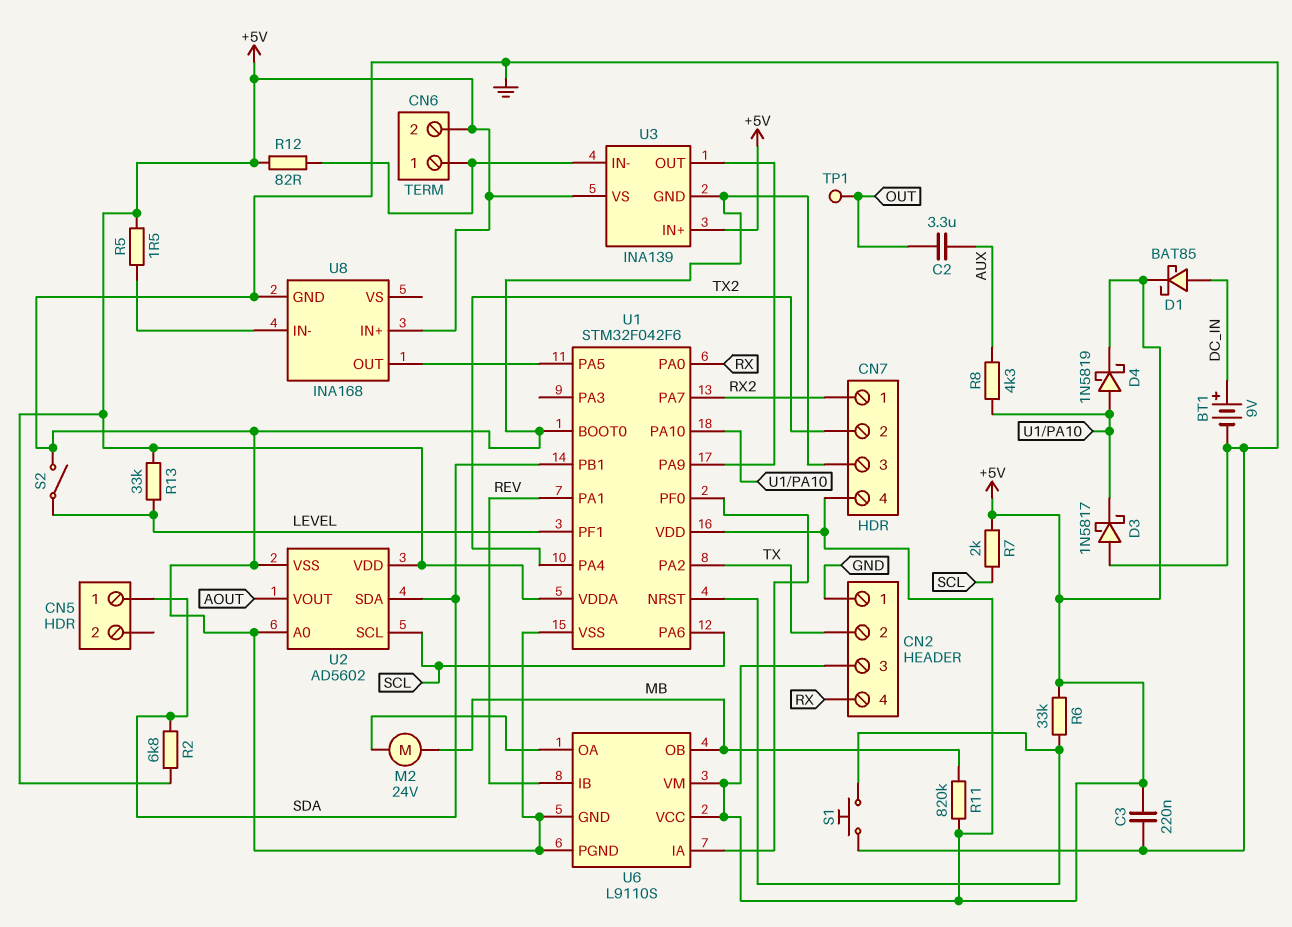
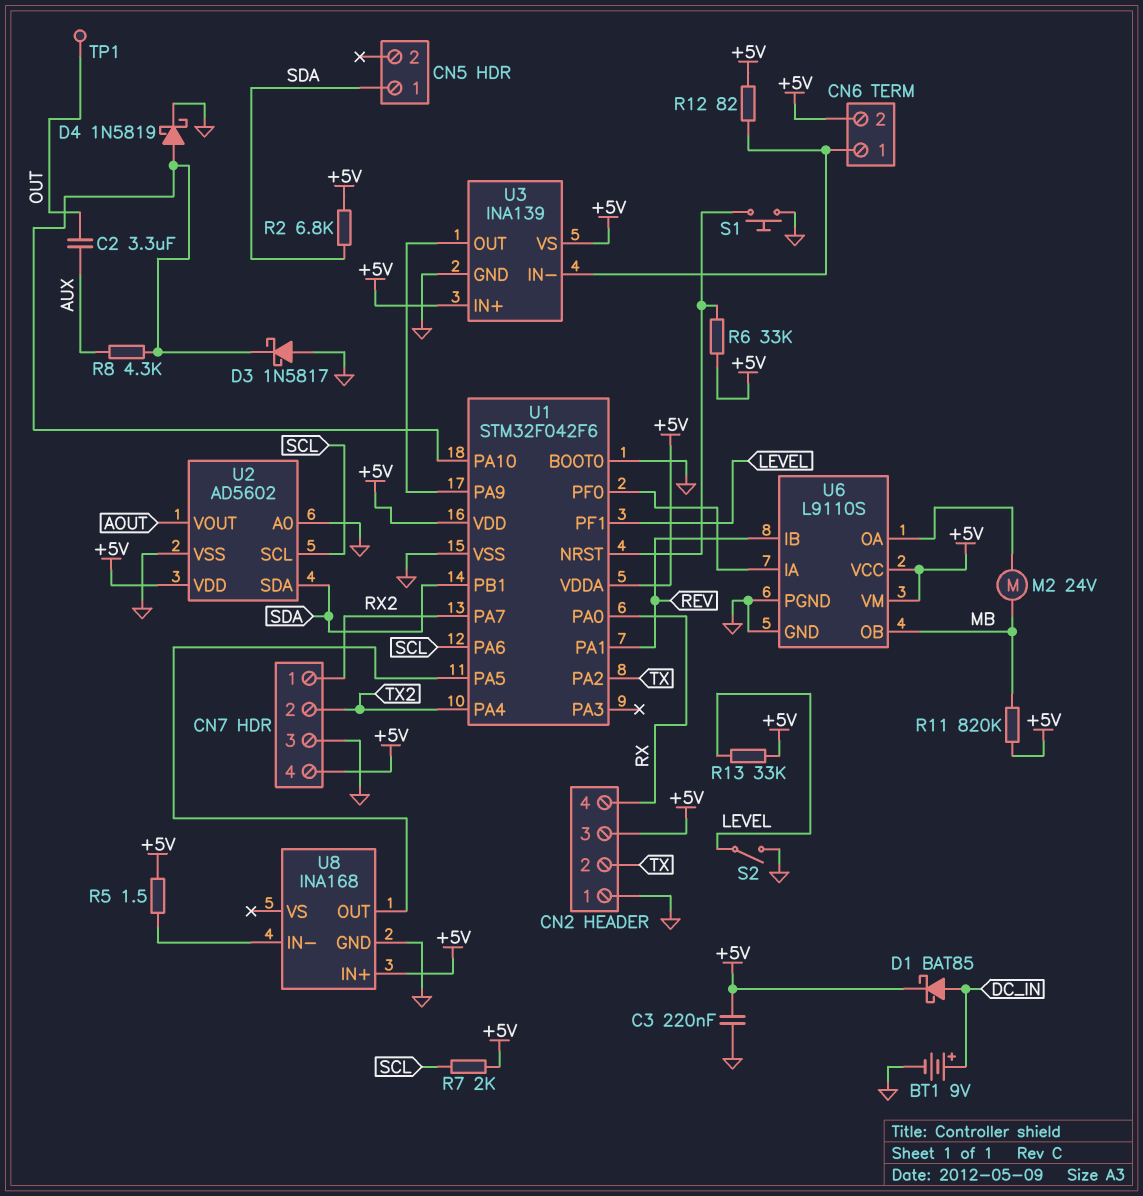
D4: schottky 1N5819 (A U1/PA10, K +5V) -> schottky 1N5819 (A U1/PA10, K GND)

